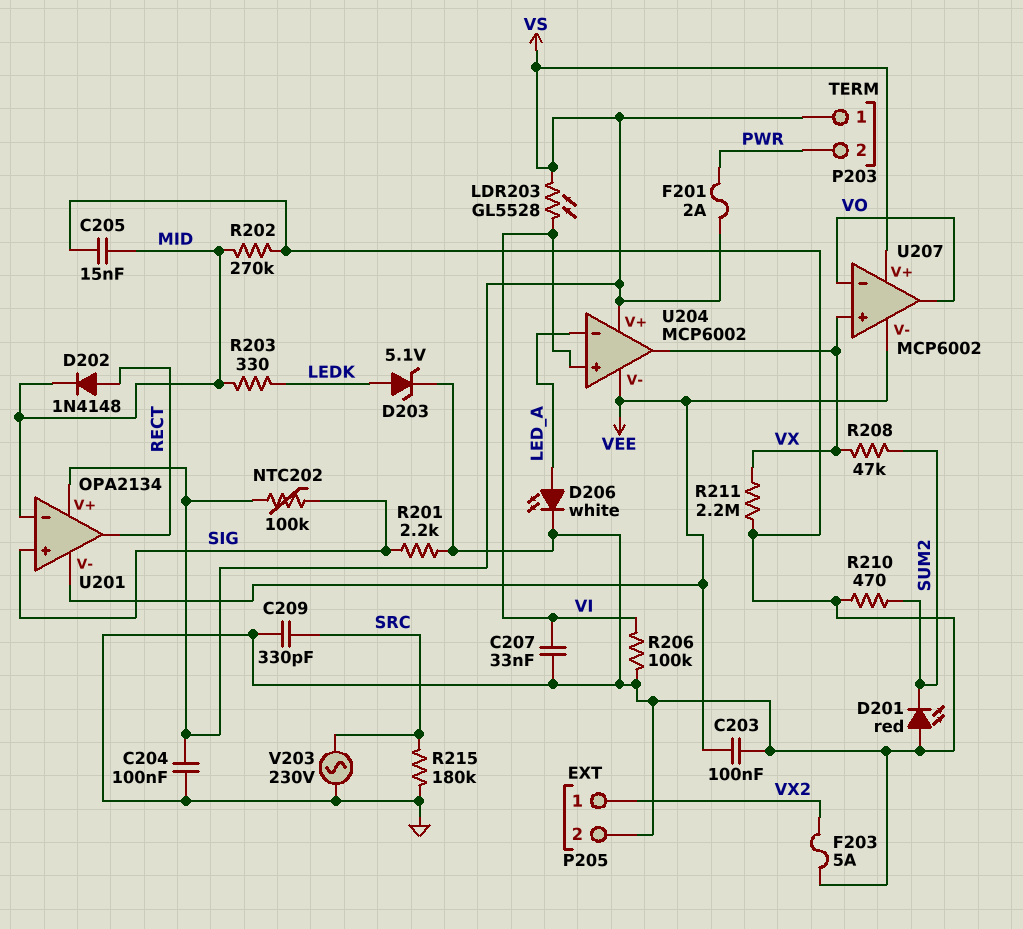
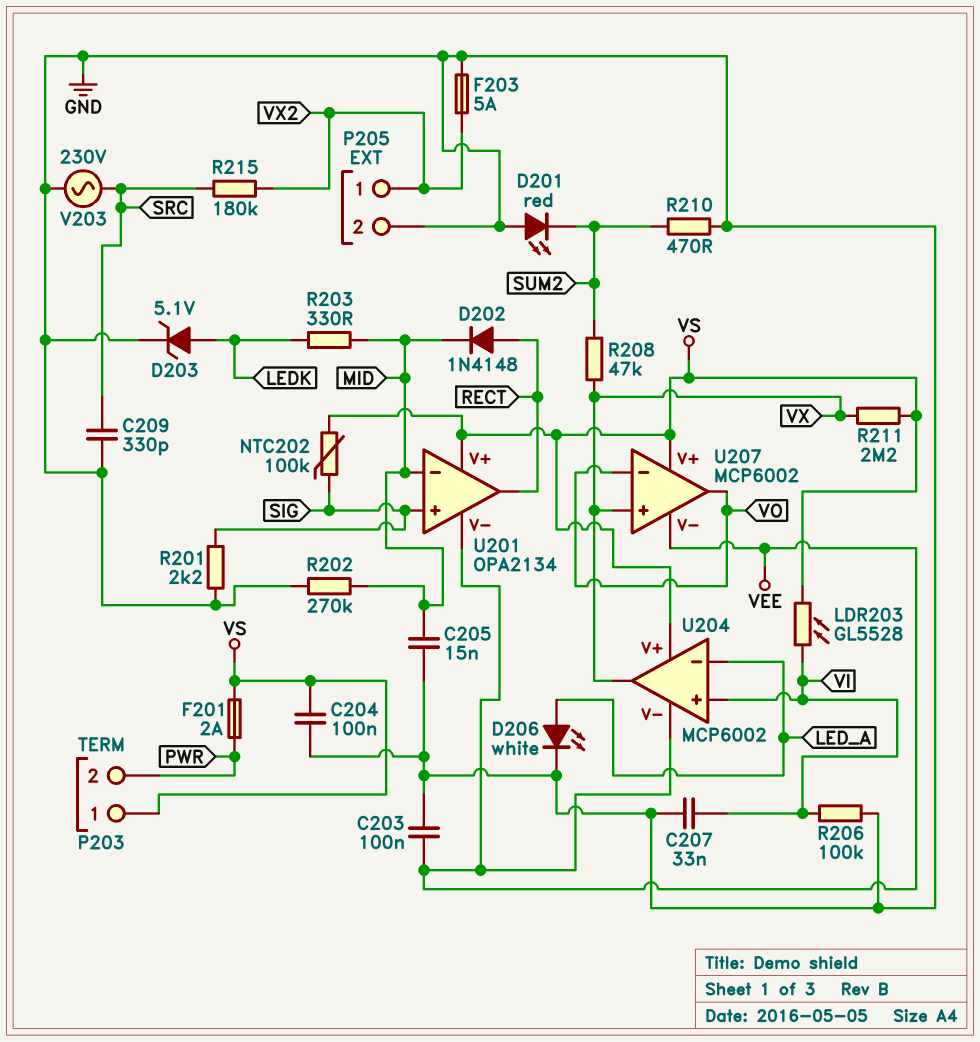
R211: 2.2M (GND, VX) -> 2.2M (VS, VX)
R215: 180k (GND, SRC) -> 180k (SRC, VX2)

